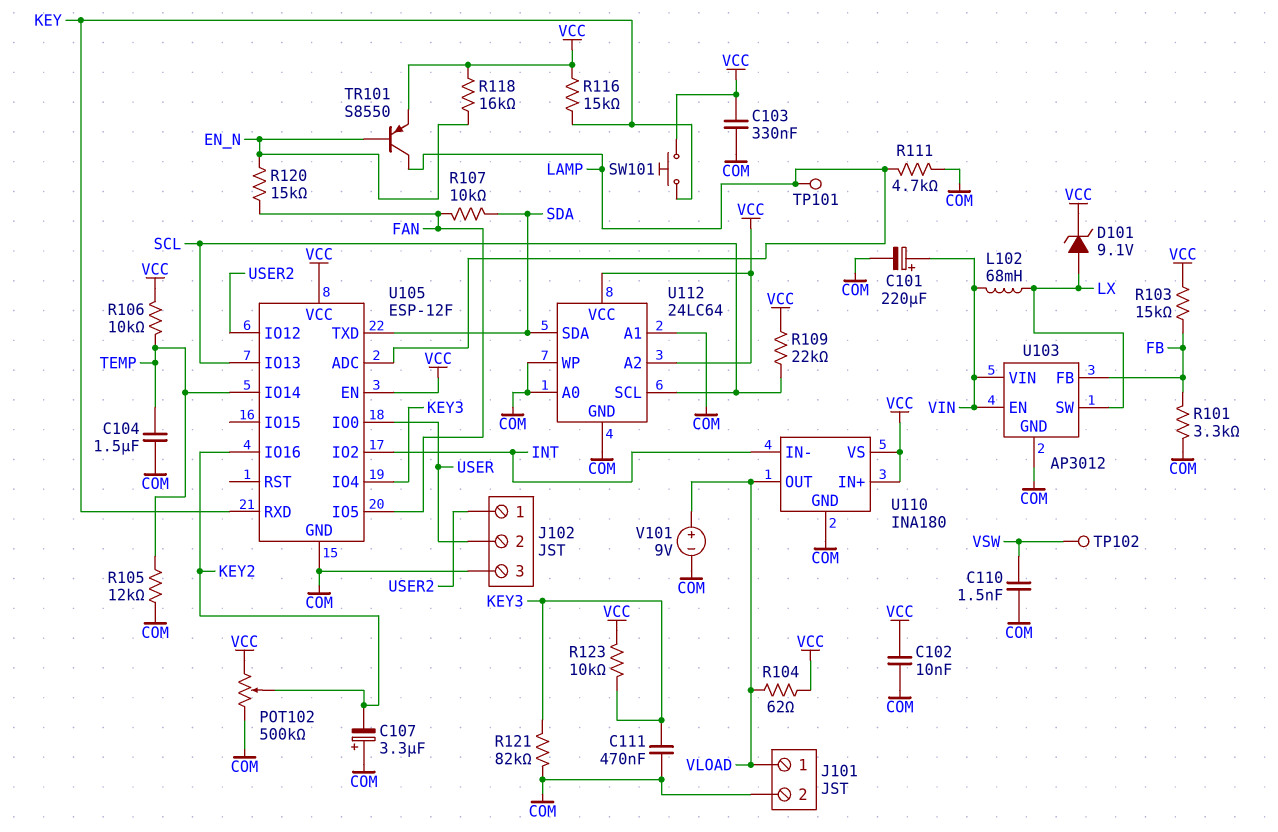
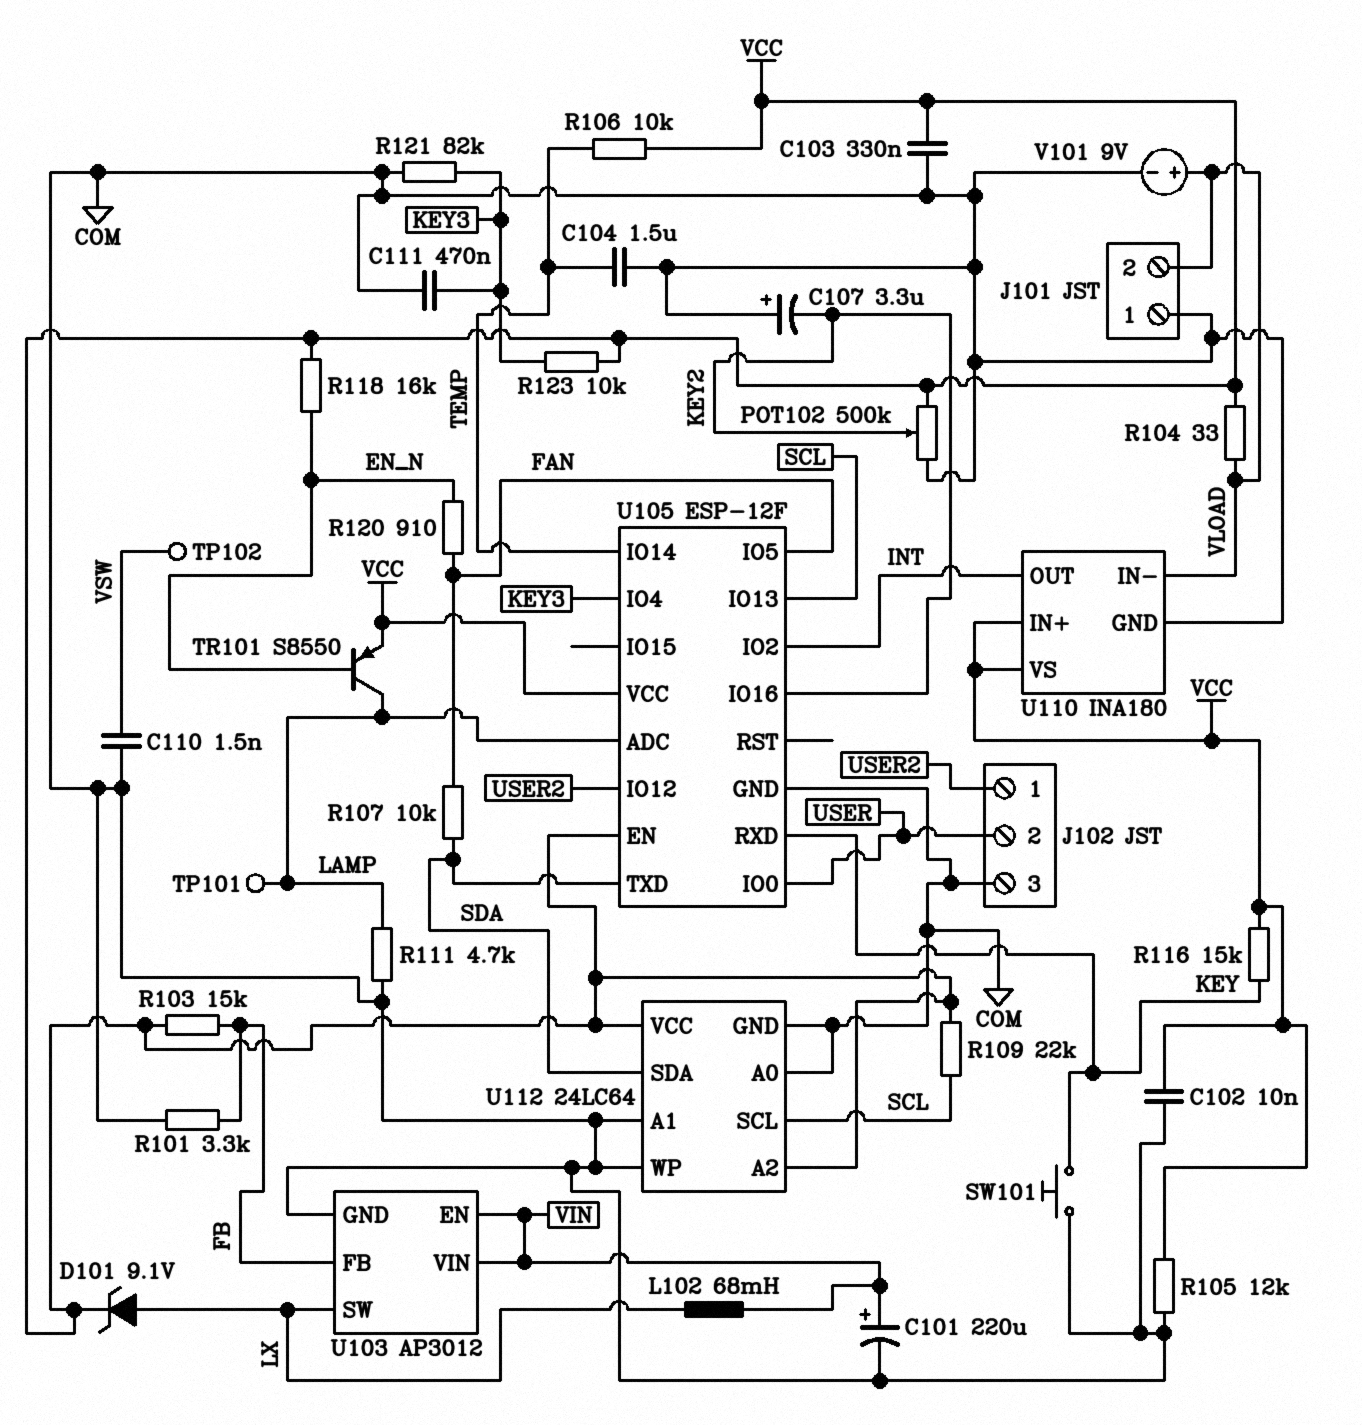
J101 pin 1: VLOAD -> COM
J101 pin 2: COM -> VLOAD
R104: 62 (VCC, VLOAD) -> 33 (VCC, VLOAD)
R105: 12k (COM, TEMP) -> 12k (COM, VCC)
R120: 15k (EN_N, FAN) -> 910 (EN_N, FAN)
SW101: button (KEY, VCC) -> button (COM, KEY)
U110 pin IN-: INT -> VLOAD
U110 pin OUT: VLOAD -> INT

